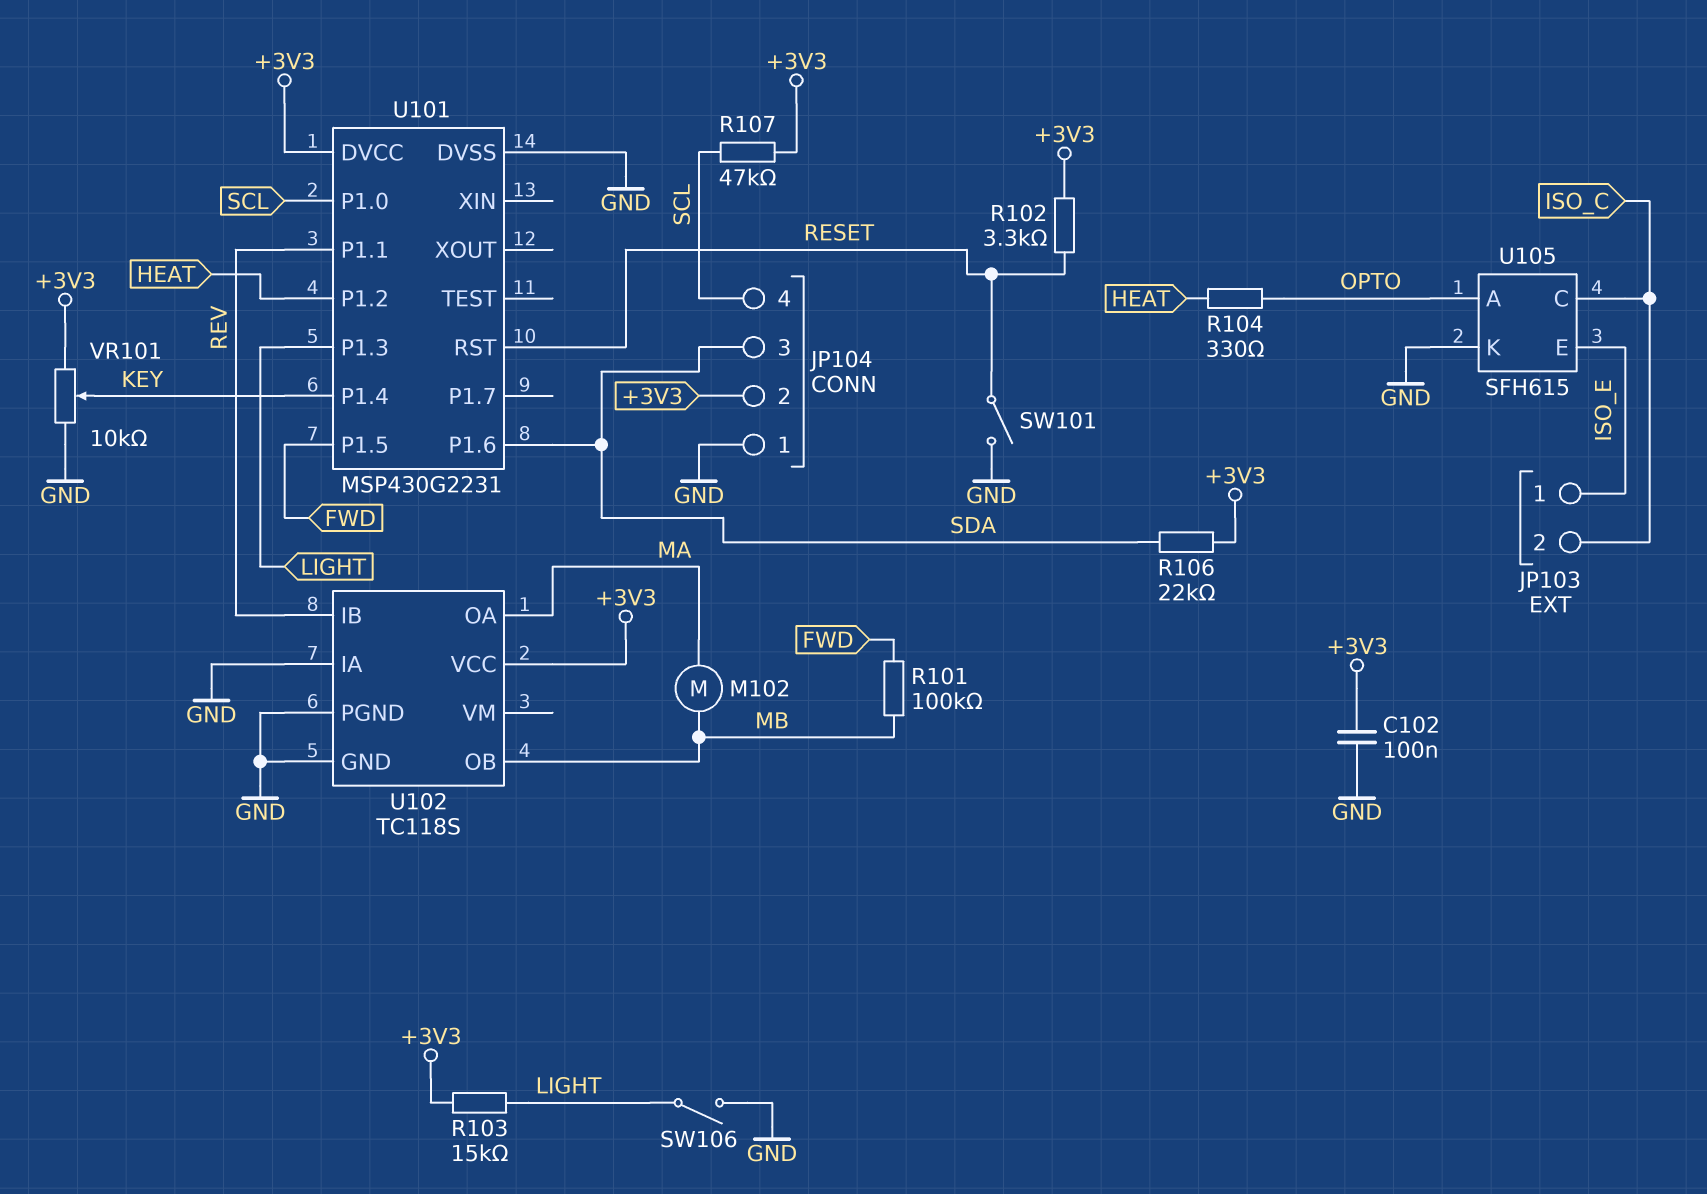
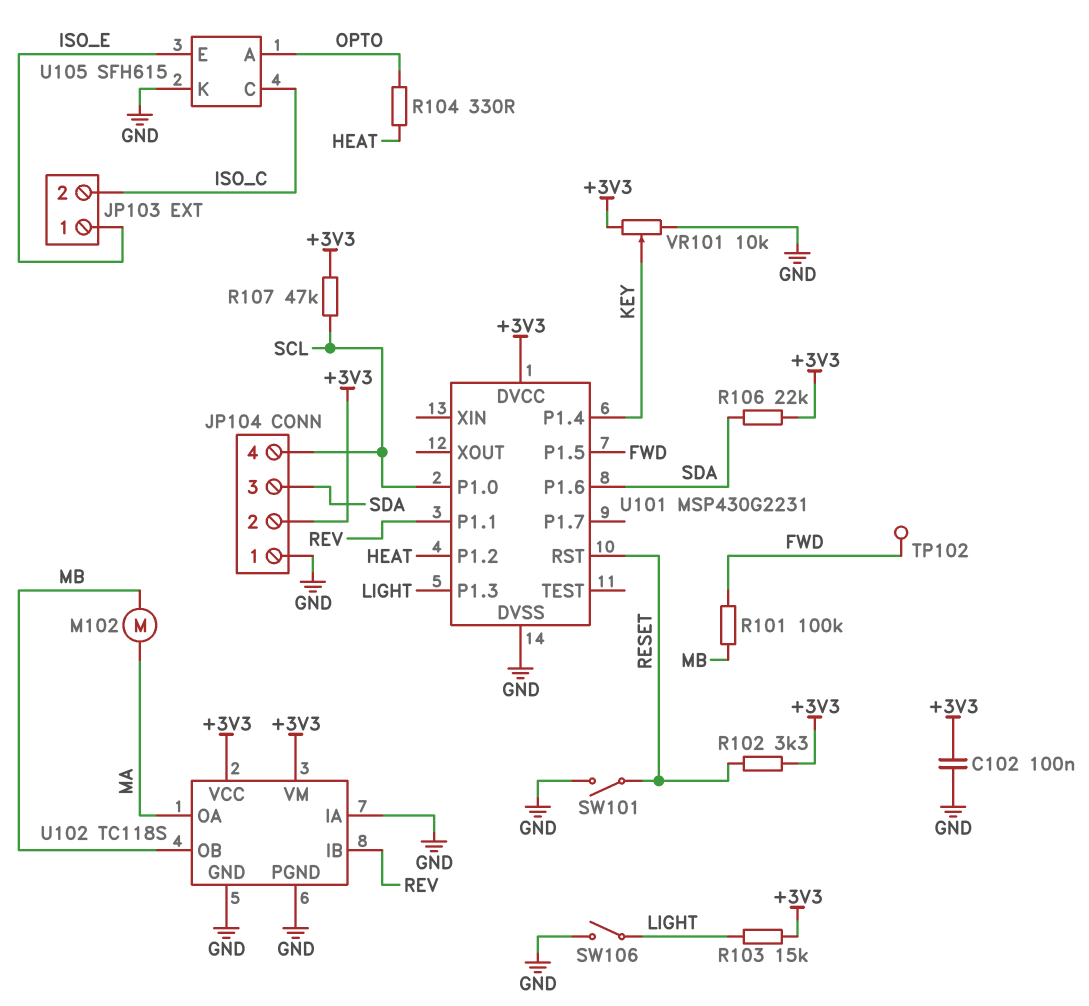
TP102: none -> test point (FWD)
U102 pin VM: none -> +3V3

